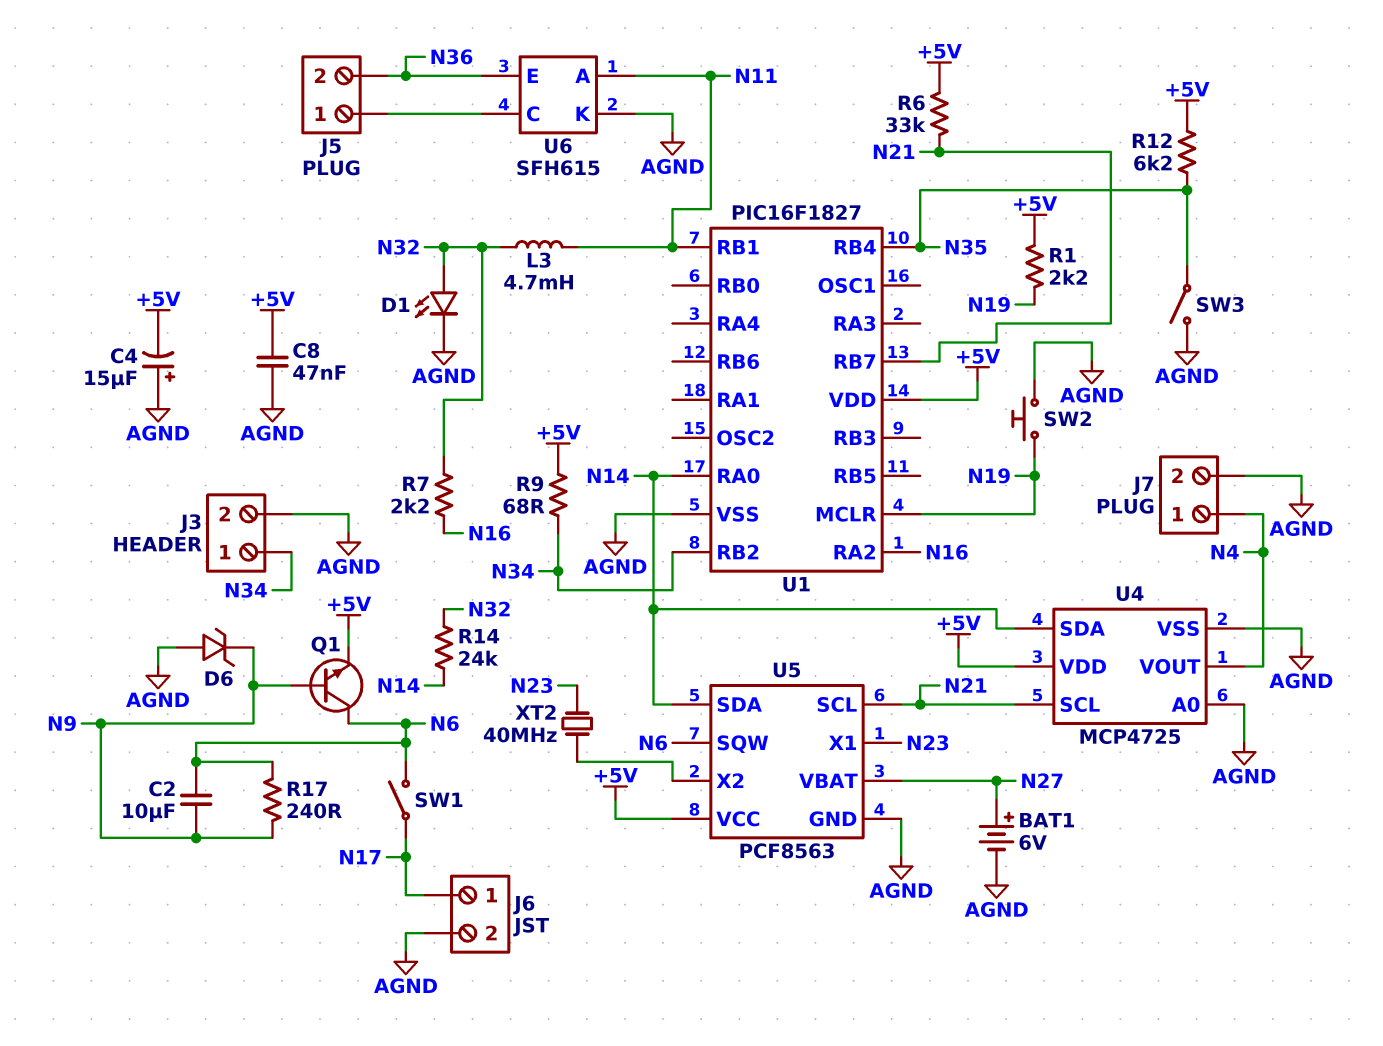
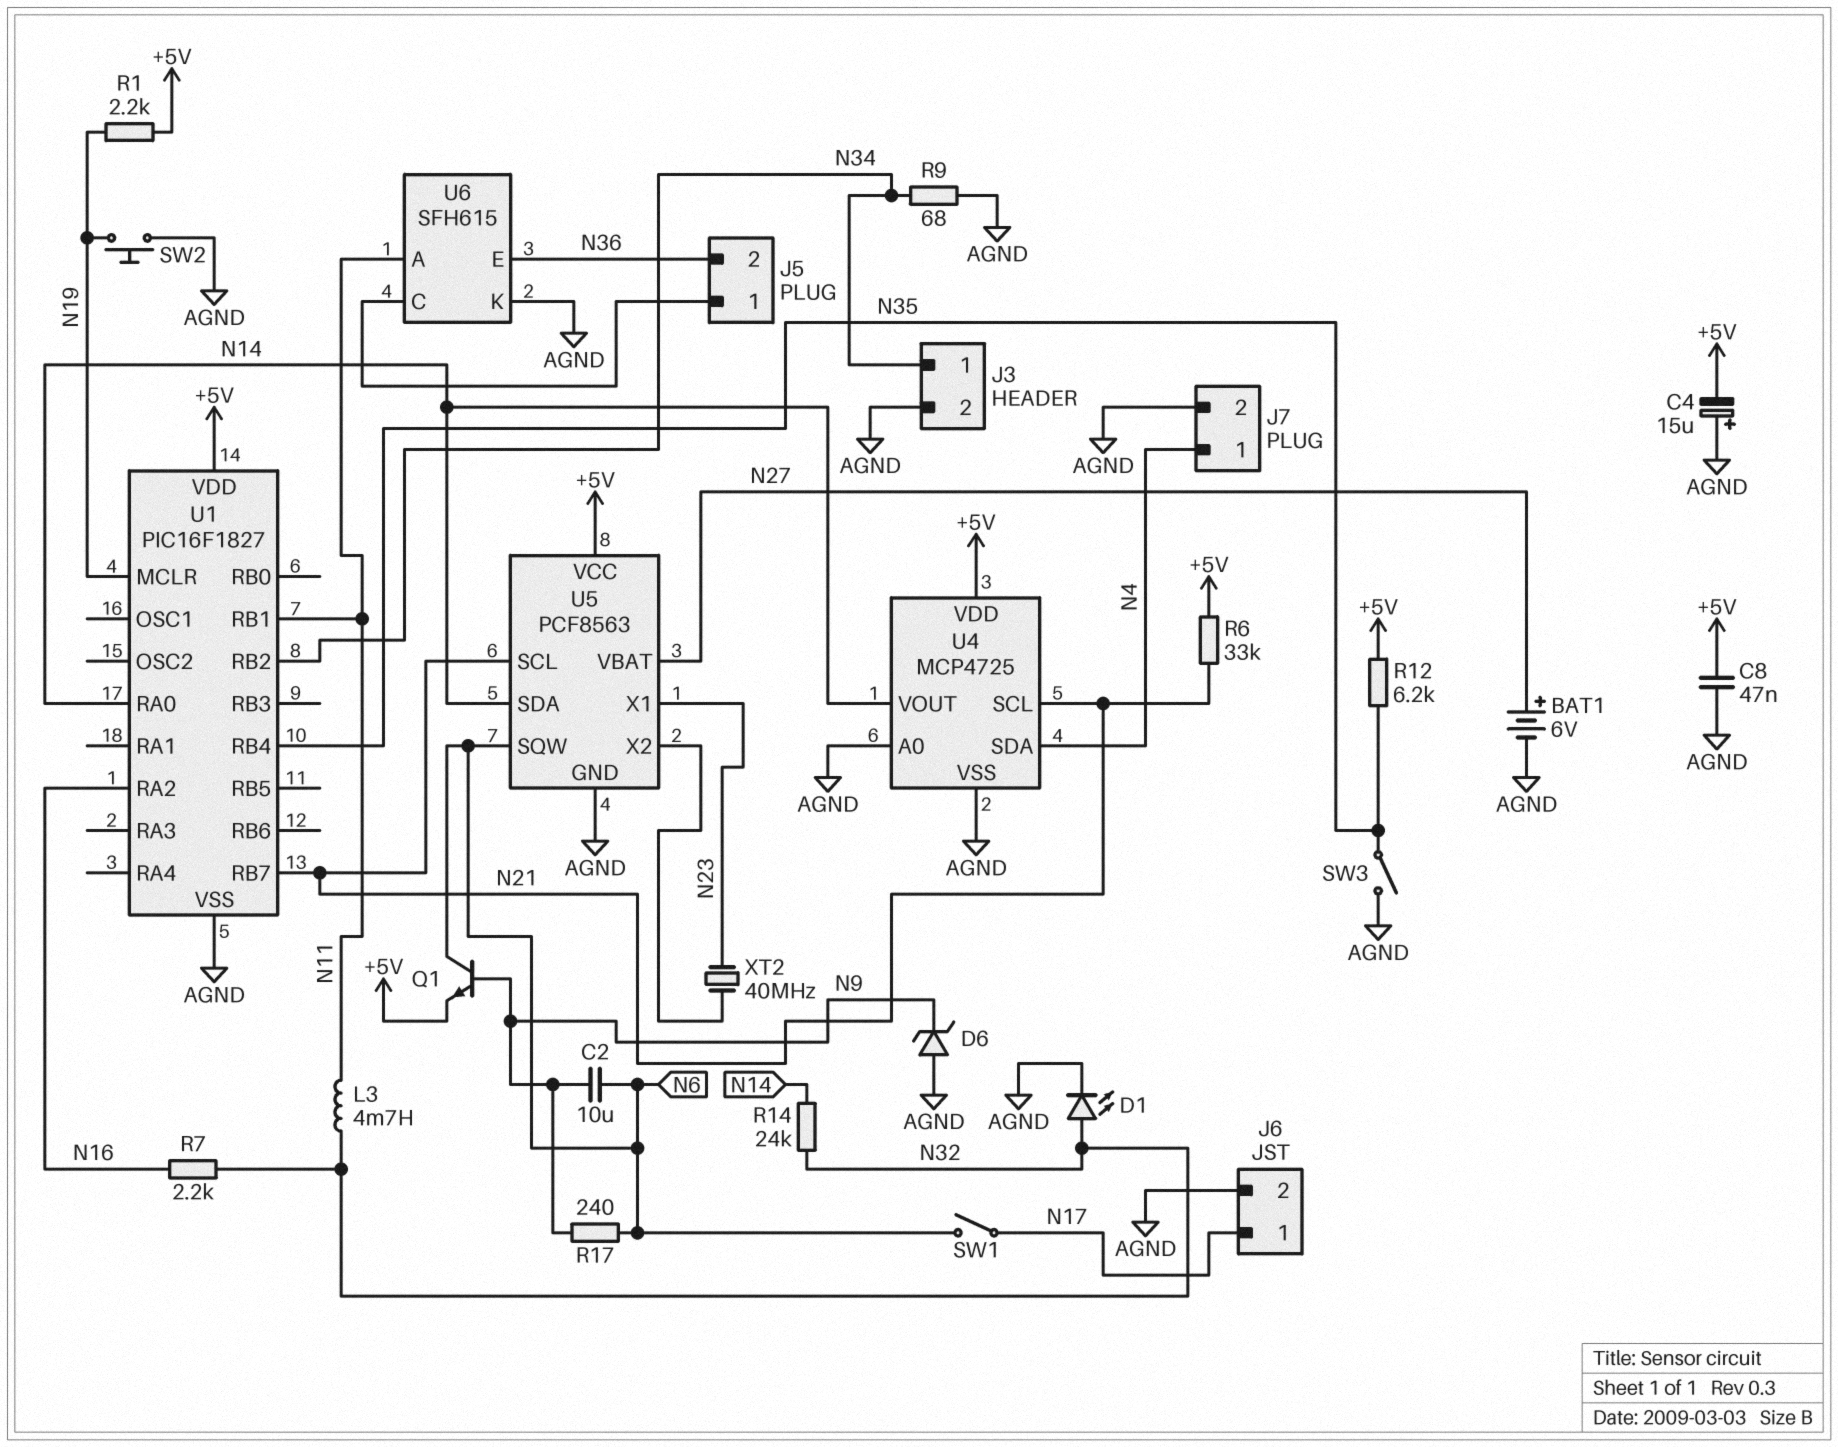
R9: 68 (+5V, N34) -> 68 (AGND, N34)
U4 pin SDA: N14 -> N4
U4 pin VOUT: N4 -> N14

